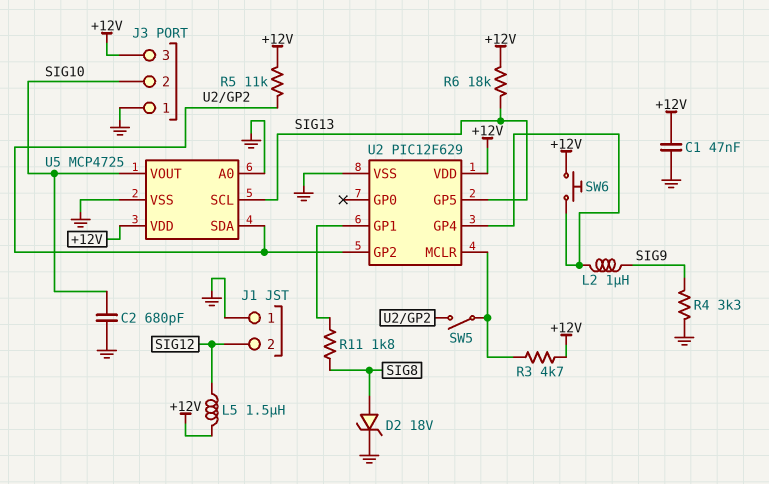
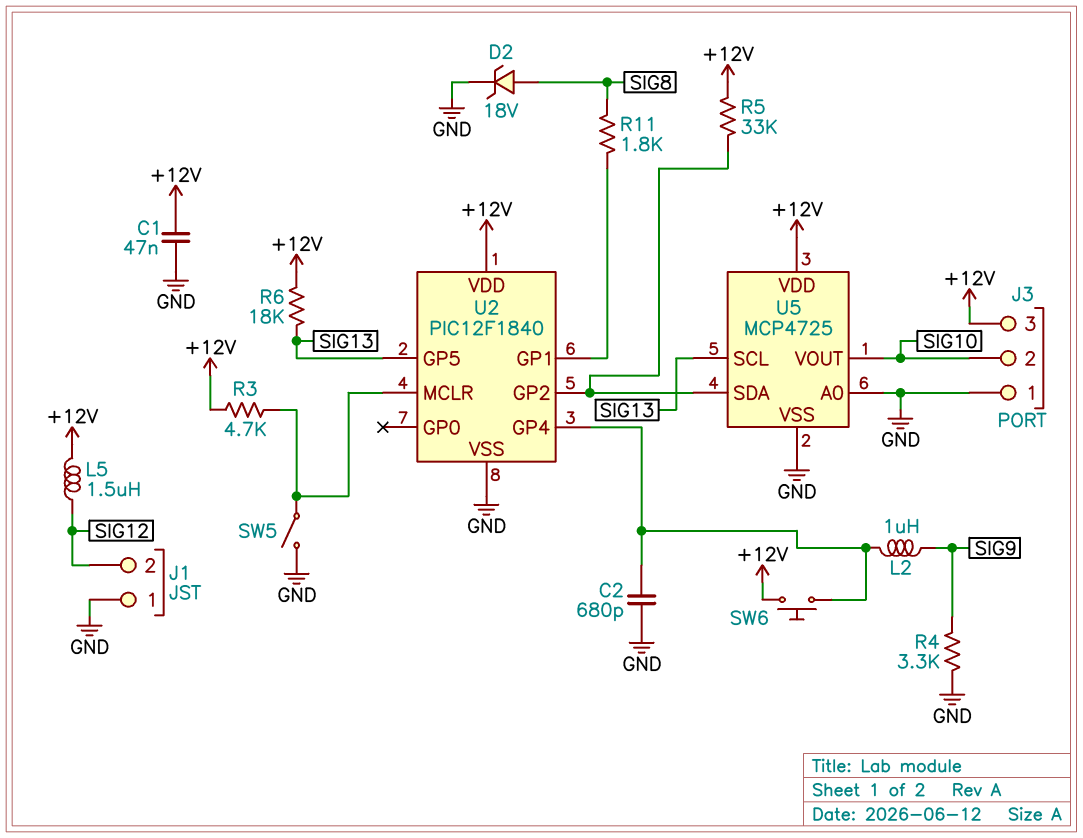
C2: 680pF (GND, SIG10) -> 680pF (GND, U2/GP4)
R5: 11k (+12V, U2/GP2) -> 33k (+12V, U2/GP2)
SW5: switch (U2/GP2, U2/MCLR) -> switch (GND, U2/MCLR)
U2: PIC12F629 -> PIC12F1840

